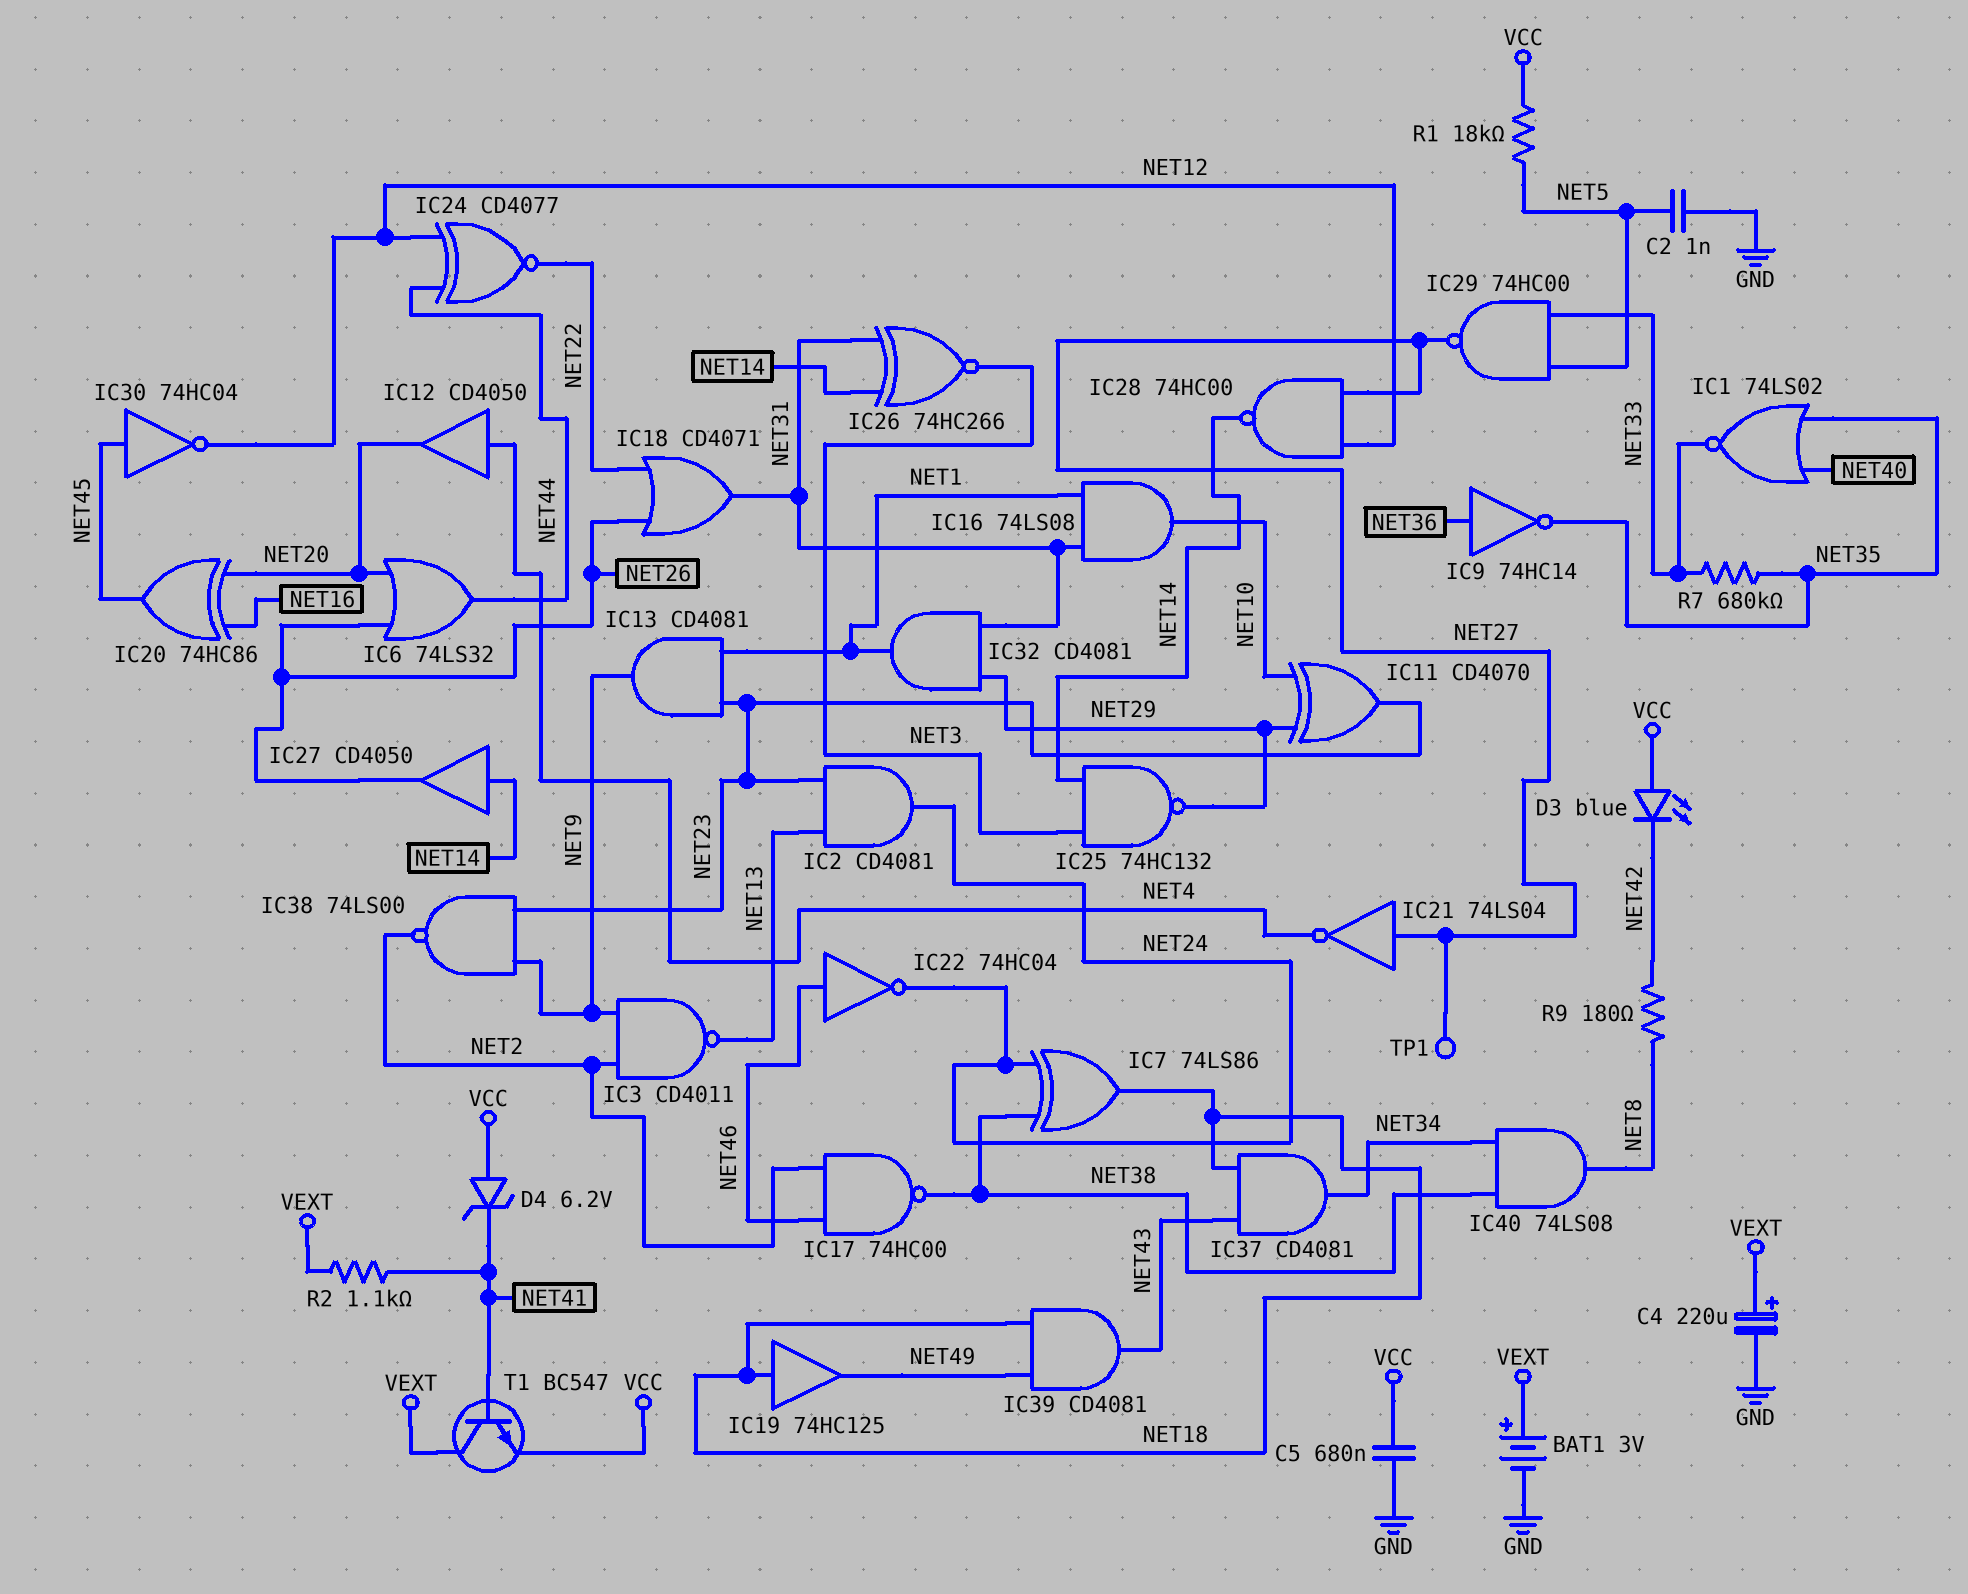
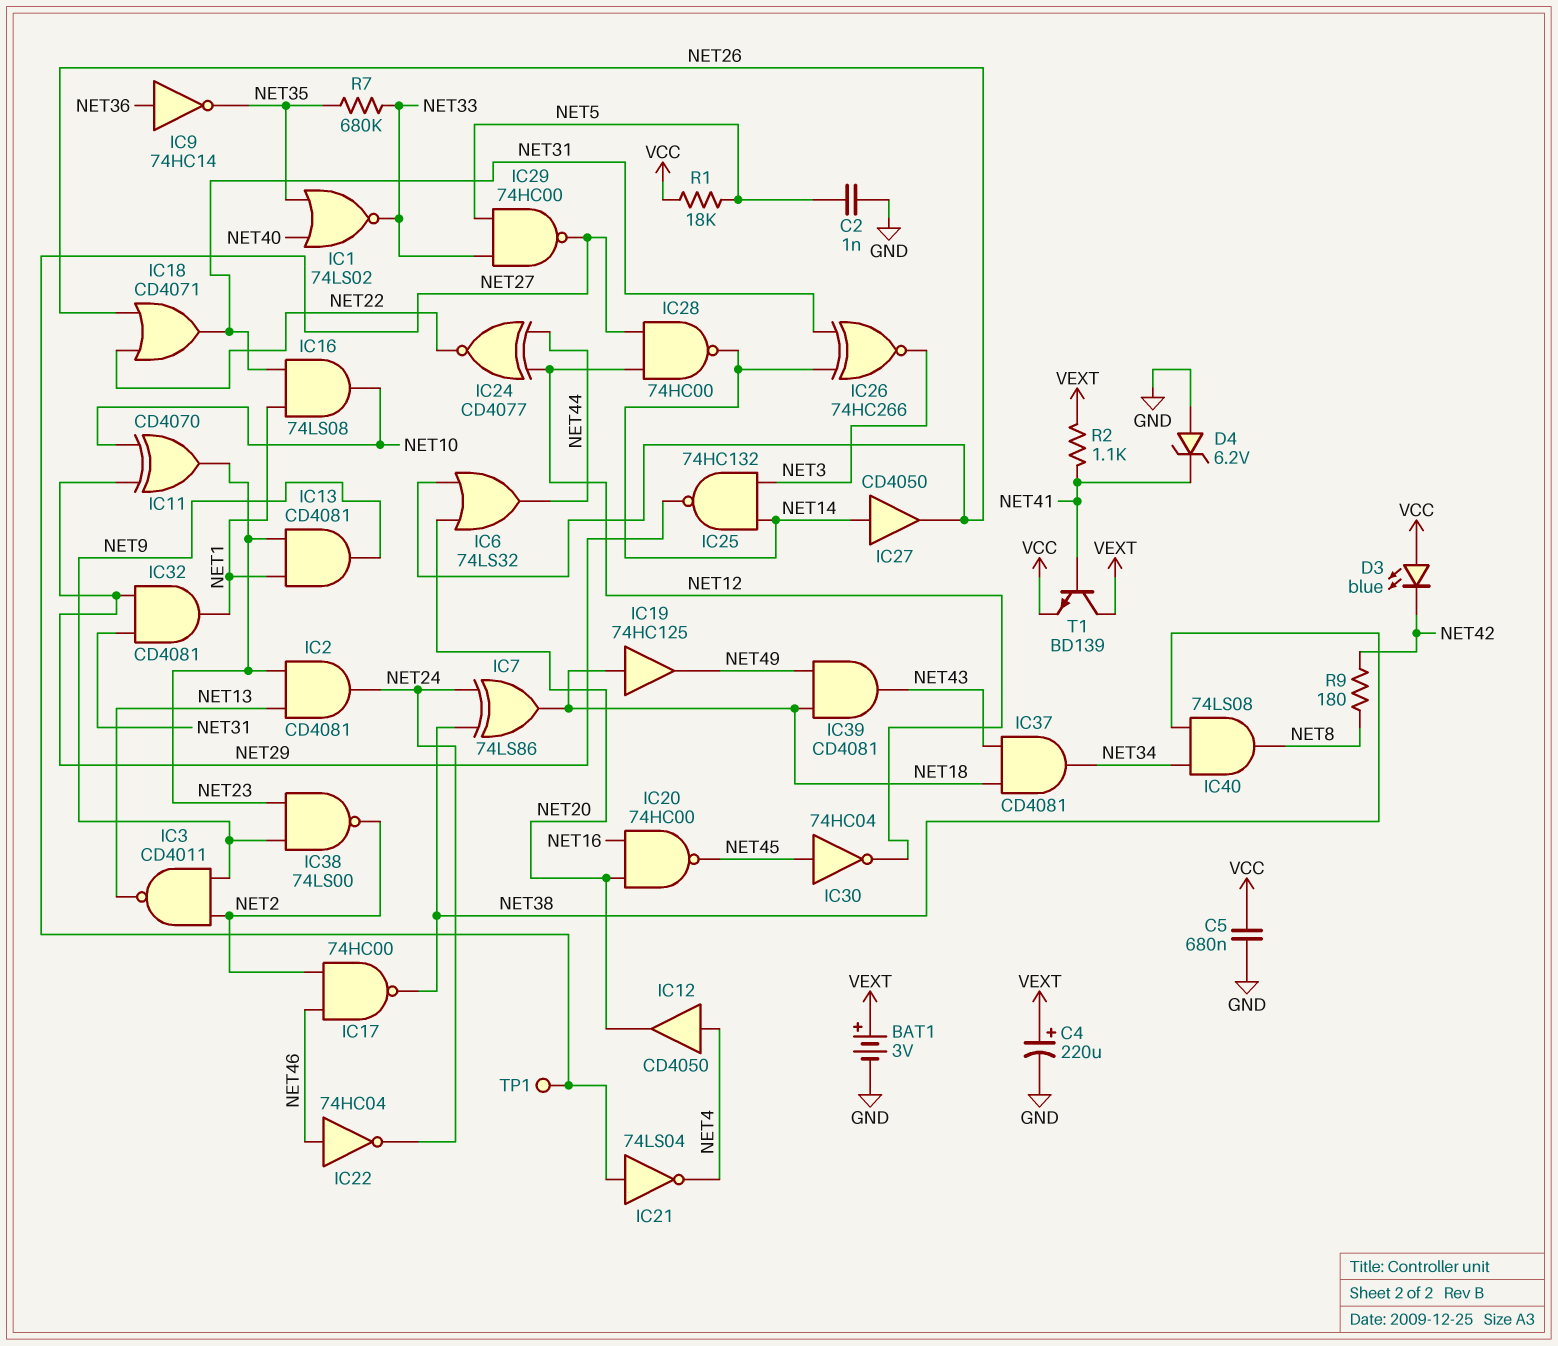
D4: zener 6.2V (A VCC, K NET41) -> zener 6.2V (A GND, K NET41)
IC20: XOR 74HC86 (in NET16, in NET20, out NET45) -> NAND 74HC00 (in NET16, in NET20, out NET45)
T1: NPN BC547 (B NET41, C VEXT, E VCC) -> NPN BD139 (B NET41, C VEXT, E VCC)

